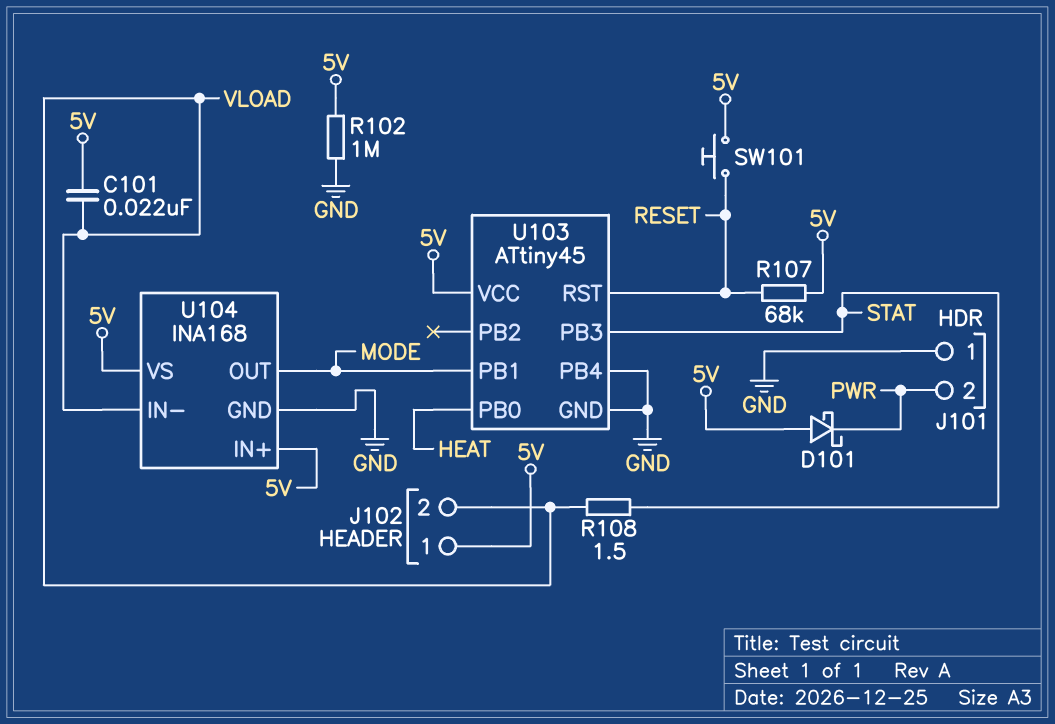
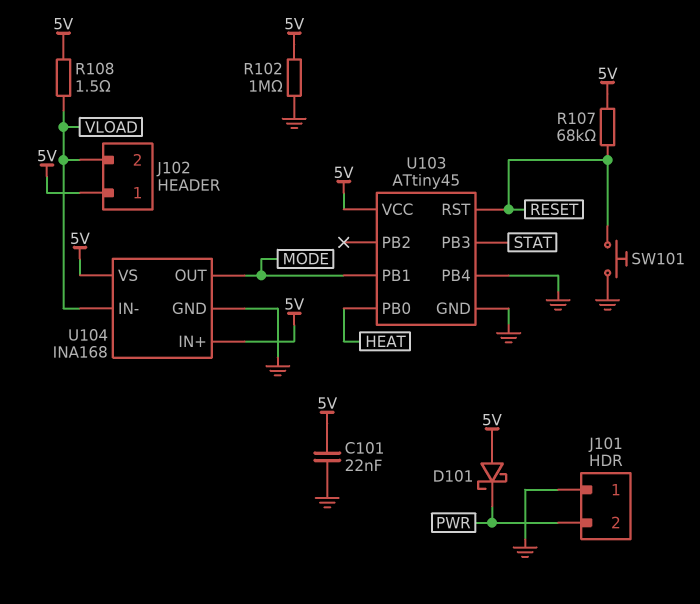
C101: 22nF (5V, VLOAD) -> 22nF (5V, GND)
R108: 1.5 (STAT, VLOAD) -> 1.5 (5V, VLOAD)
SW101: button (5V, RESET) -> button (GND, RESET)

